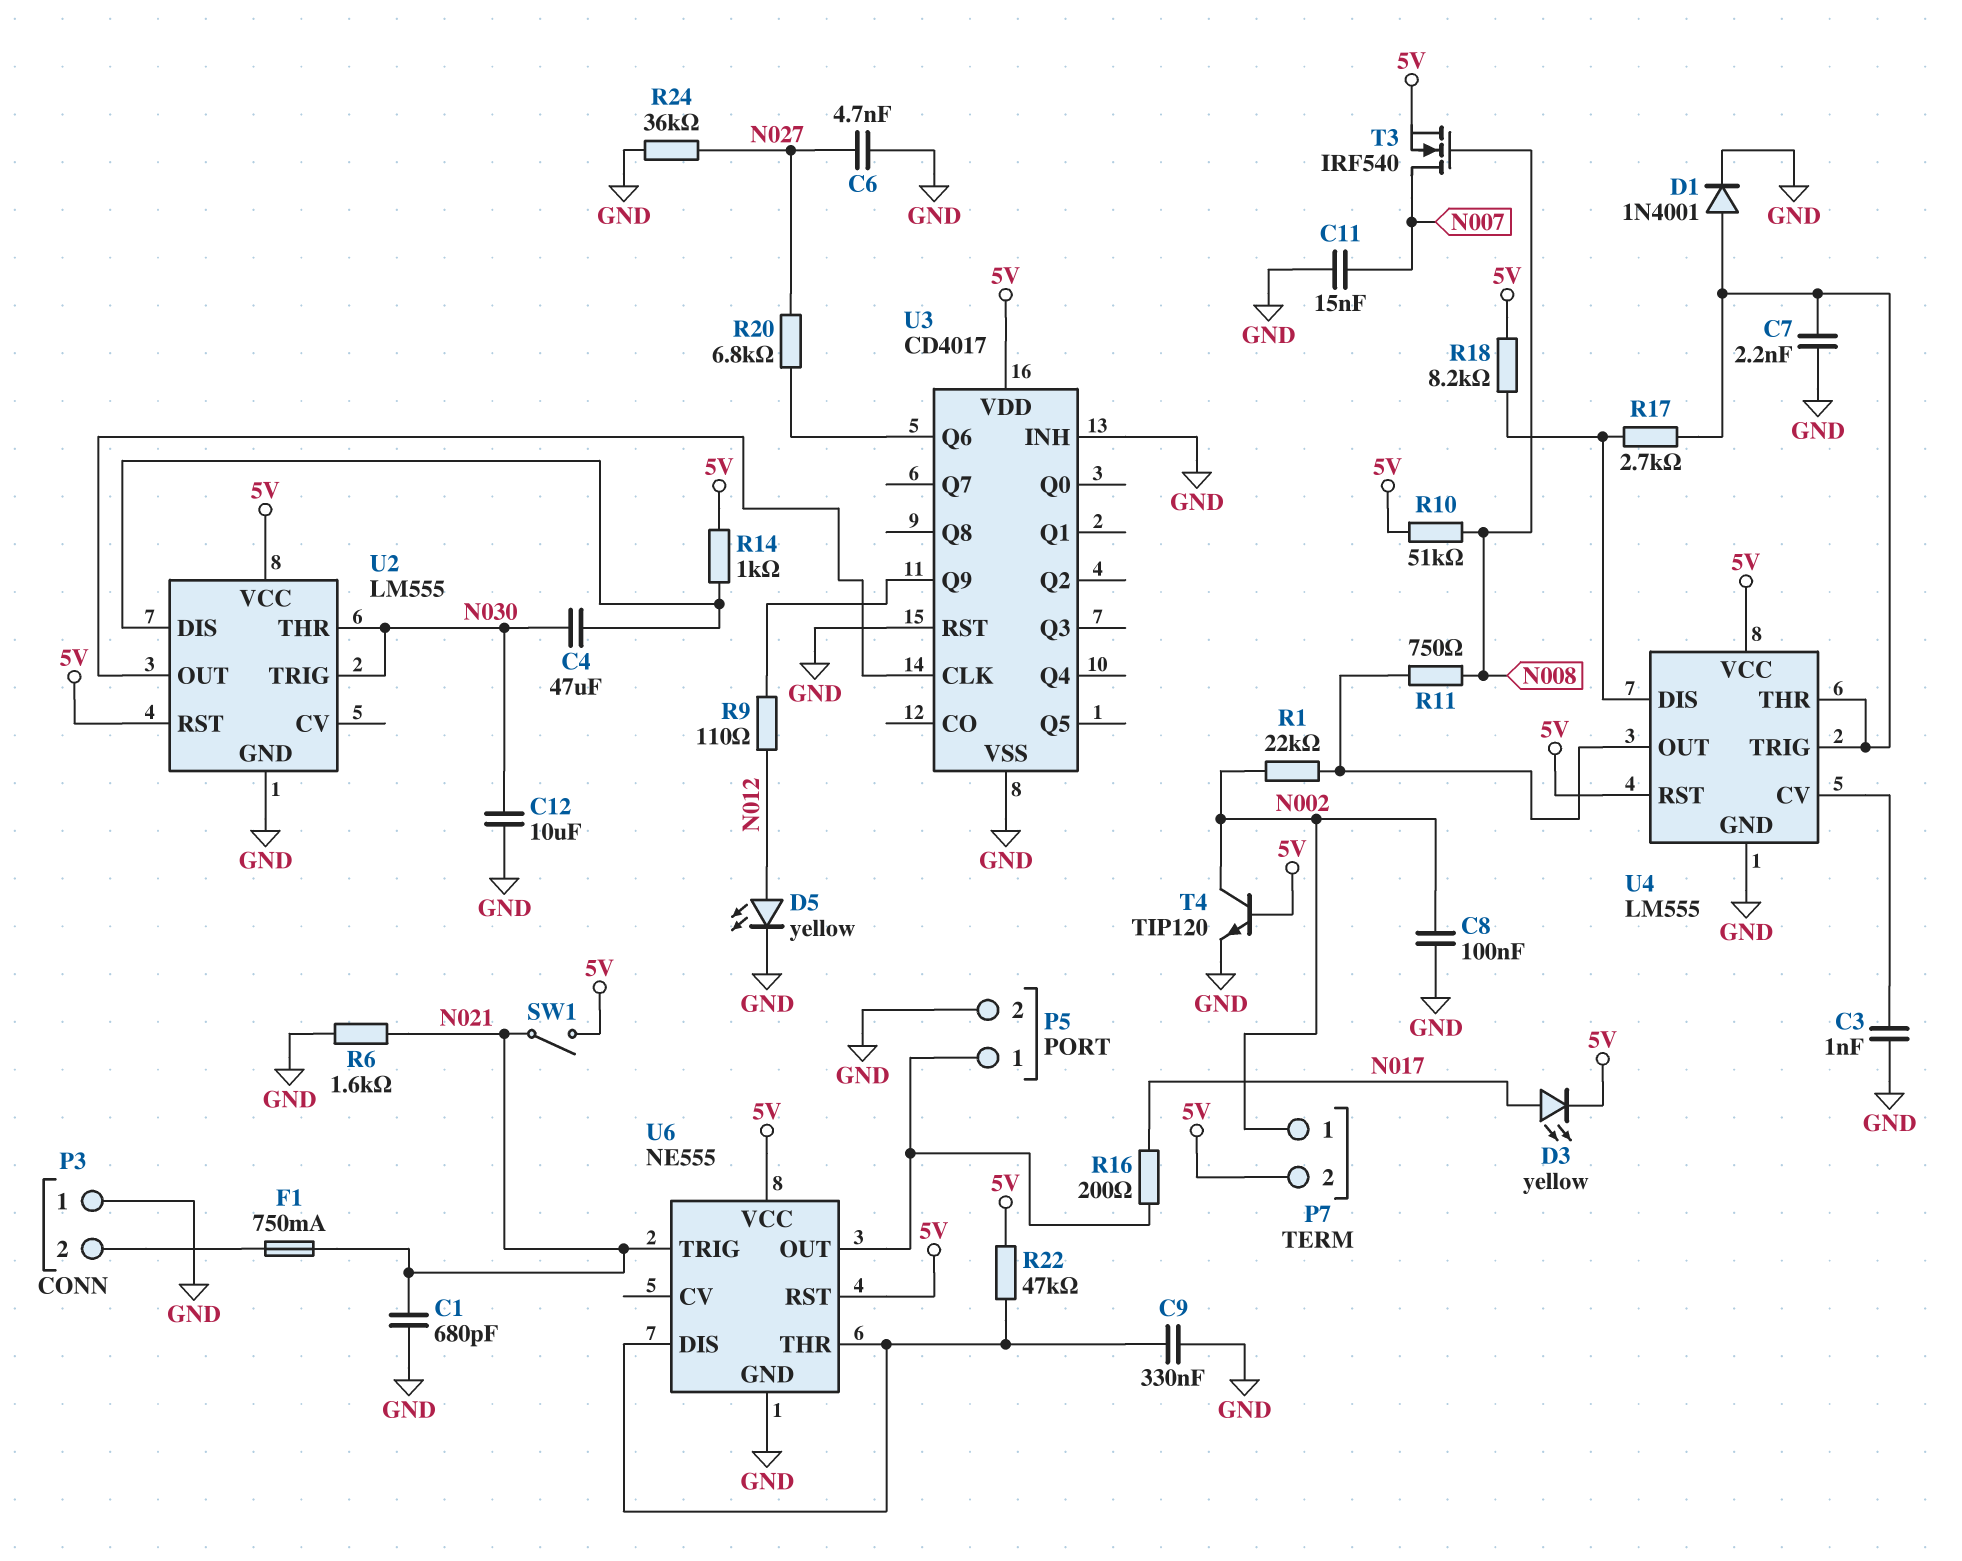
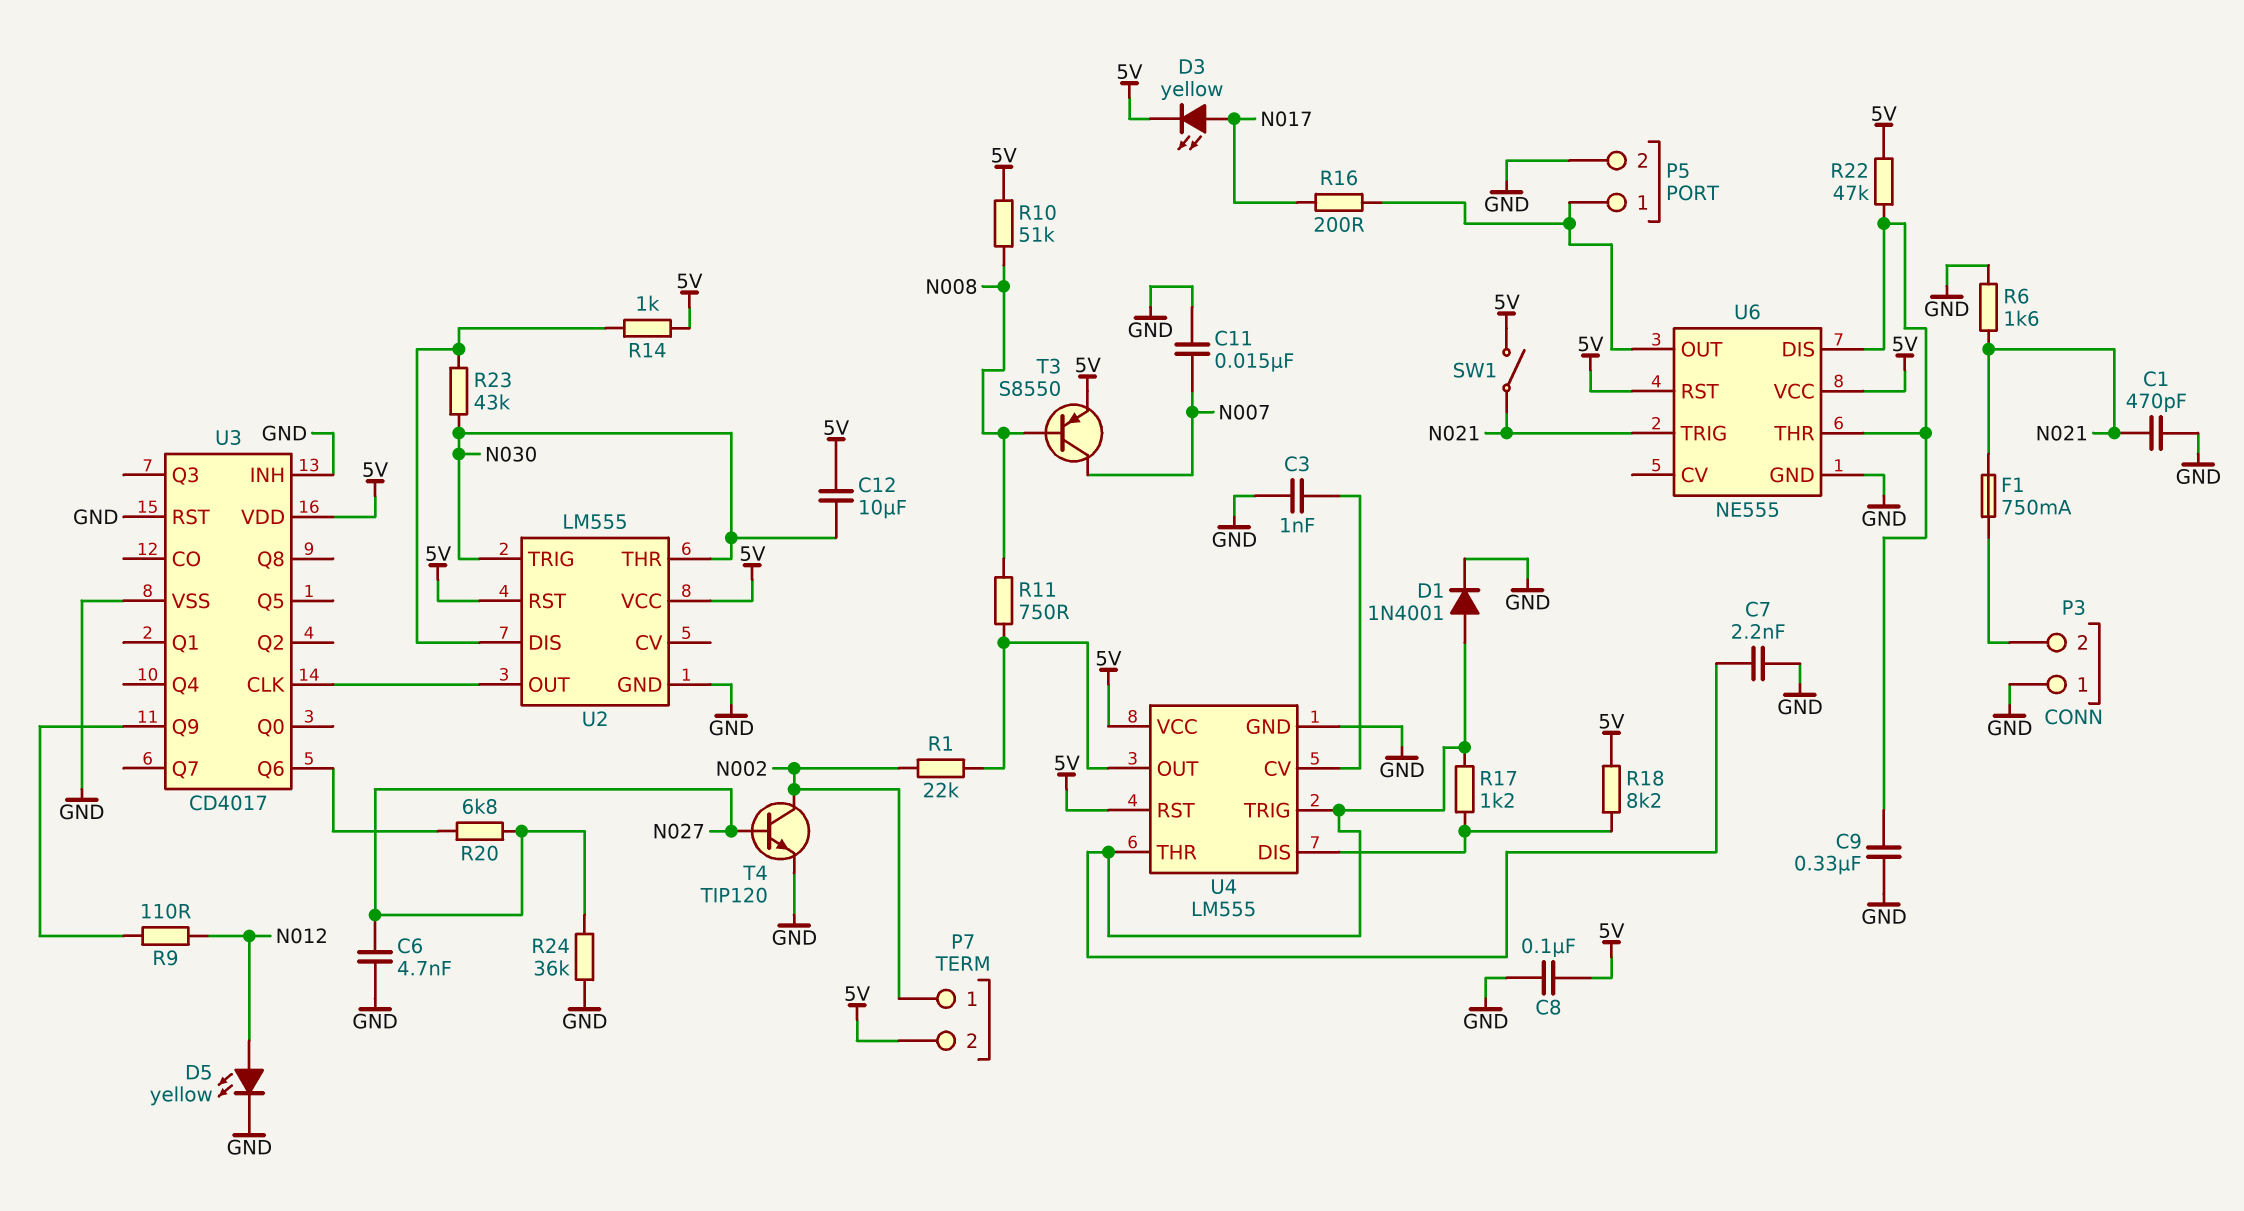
C1: 680pF (GND, N021) -> 470pF (GND, N021)
C4: 47uF (N030, U2/DIS) -> none
C8: 100nF (GND, N002) -> 100nF (5V, GND)
C12: 10uF (GND, N030) -> 10uF (5V, N030)
R17: 2.7k (U4/DIS, U4/THR) -> 1.2k (U4/DIS, U4/THR)
R23: none -> 43k (N030, U2/DIS)
T3: NMOS IRF540 (G N008, D N007, S 5V) -> PNP S8550 (B N008, C N007, E 5V)
T4: NPN TIP120 (B 5V, C N002, E GND) -> NPN TIP120 (B N027, C N002, E GND)

